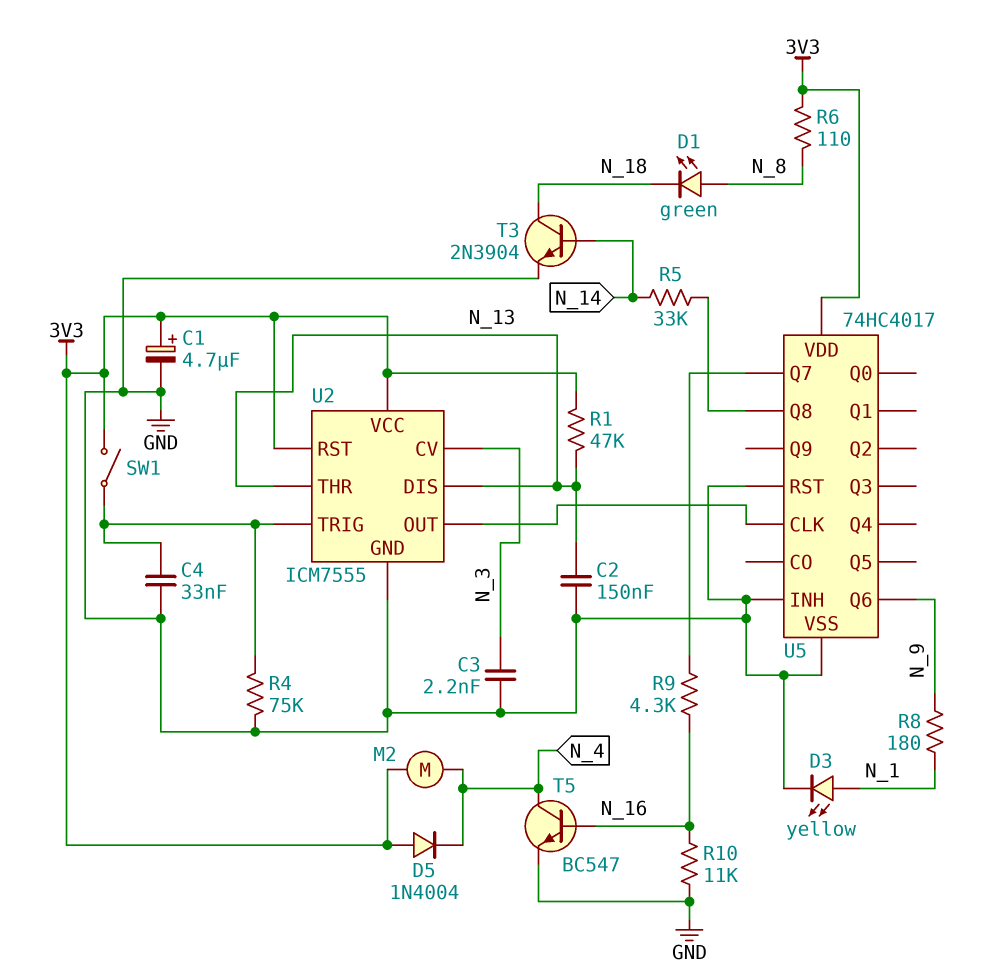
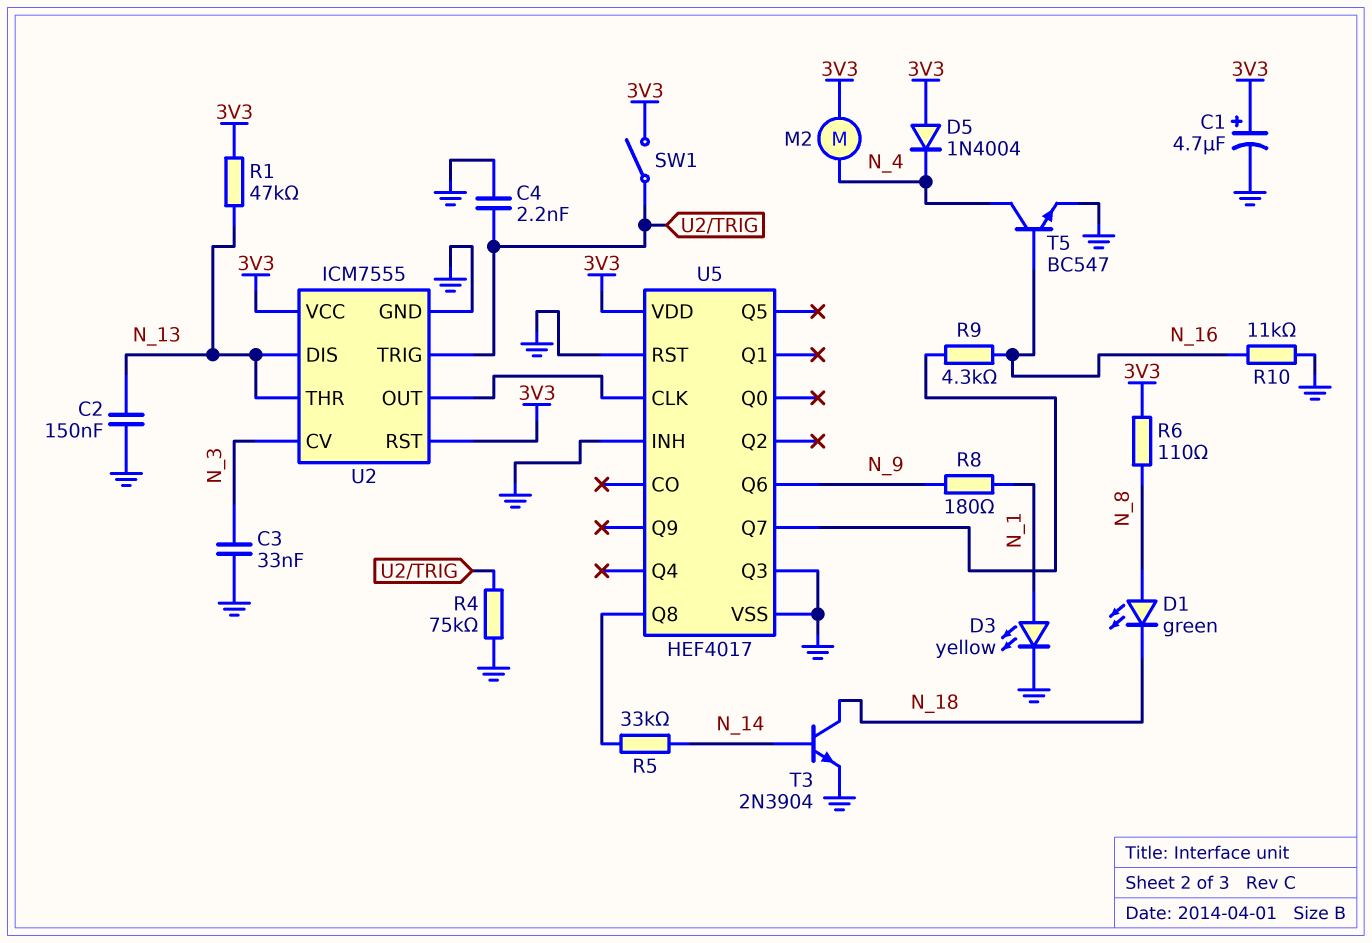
C3: 2.2nF (GND, N_3) -> 33nF (GND, N_3)
C4: 33nF (GND, U2/TRIG) -> 2.2nF (GND, U2/TRIG)
U5: 74HC4017 -> HEF4017
U5 pin Q3: none -> GND

